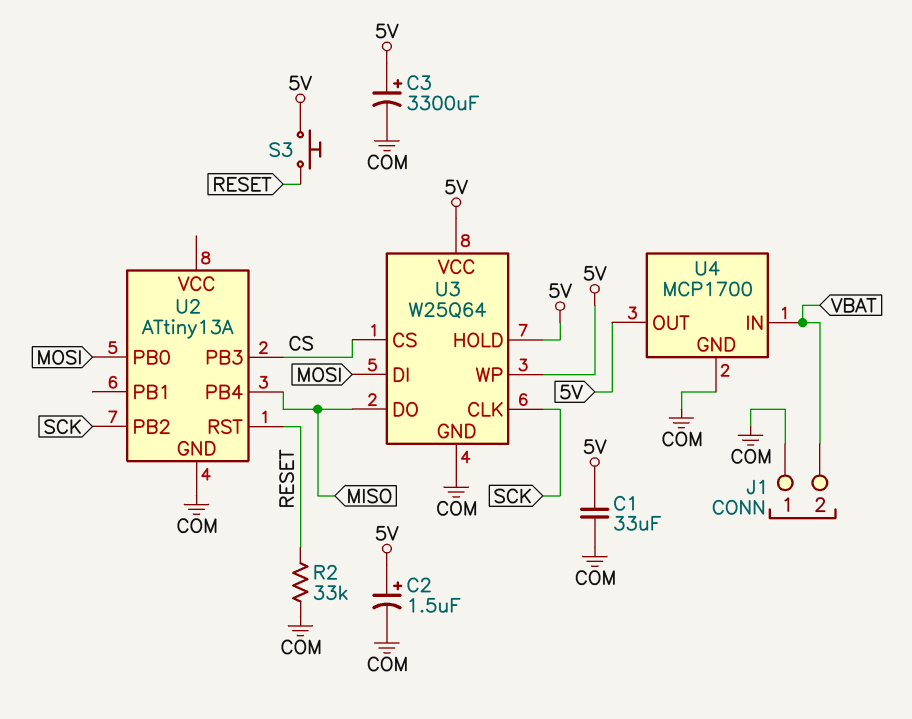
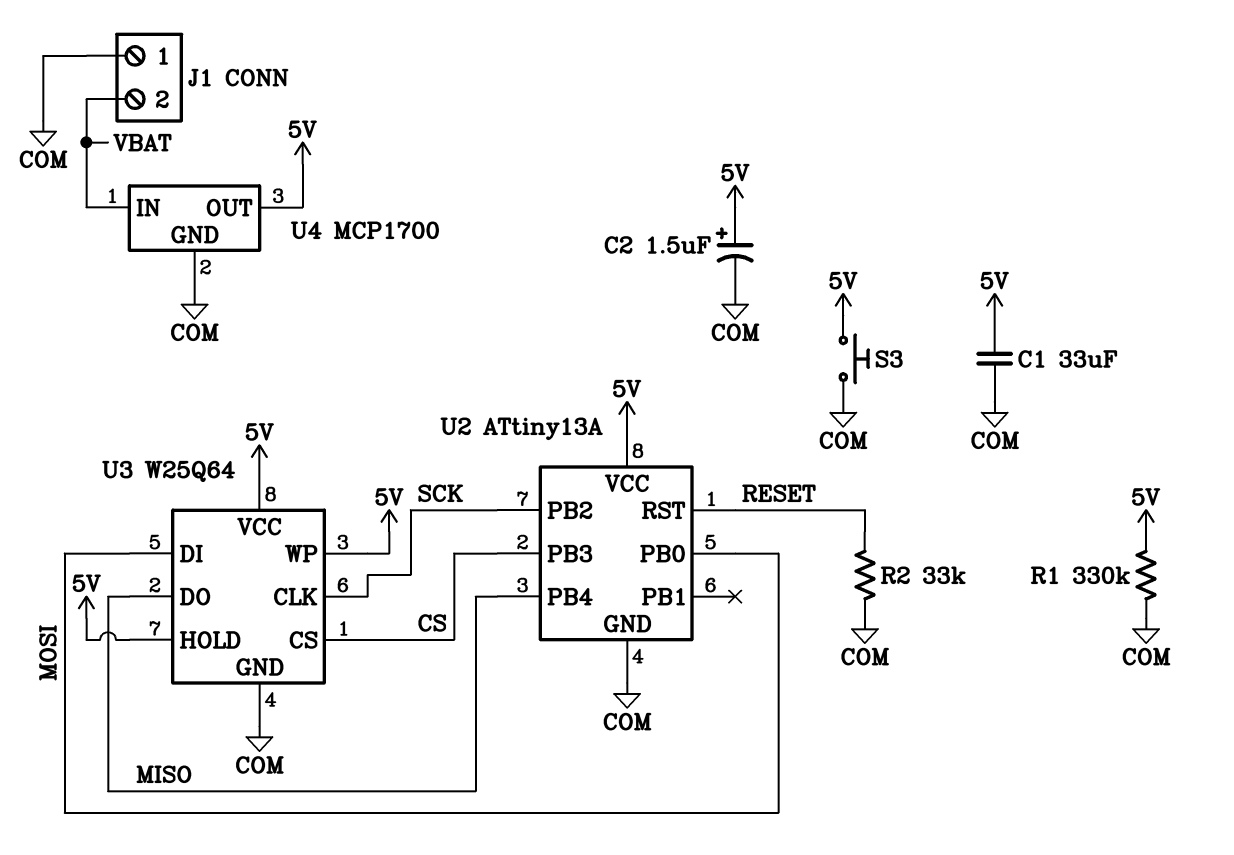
C3: 3300uF (plus 5V, minus COM) -> none
R1: none -> 330k (5V, COM)
S3: button (5V, RESET) -> button (5V, COM)
U2 pin VCC: none -> 5V

